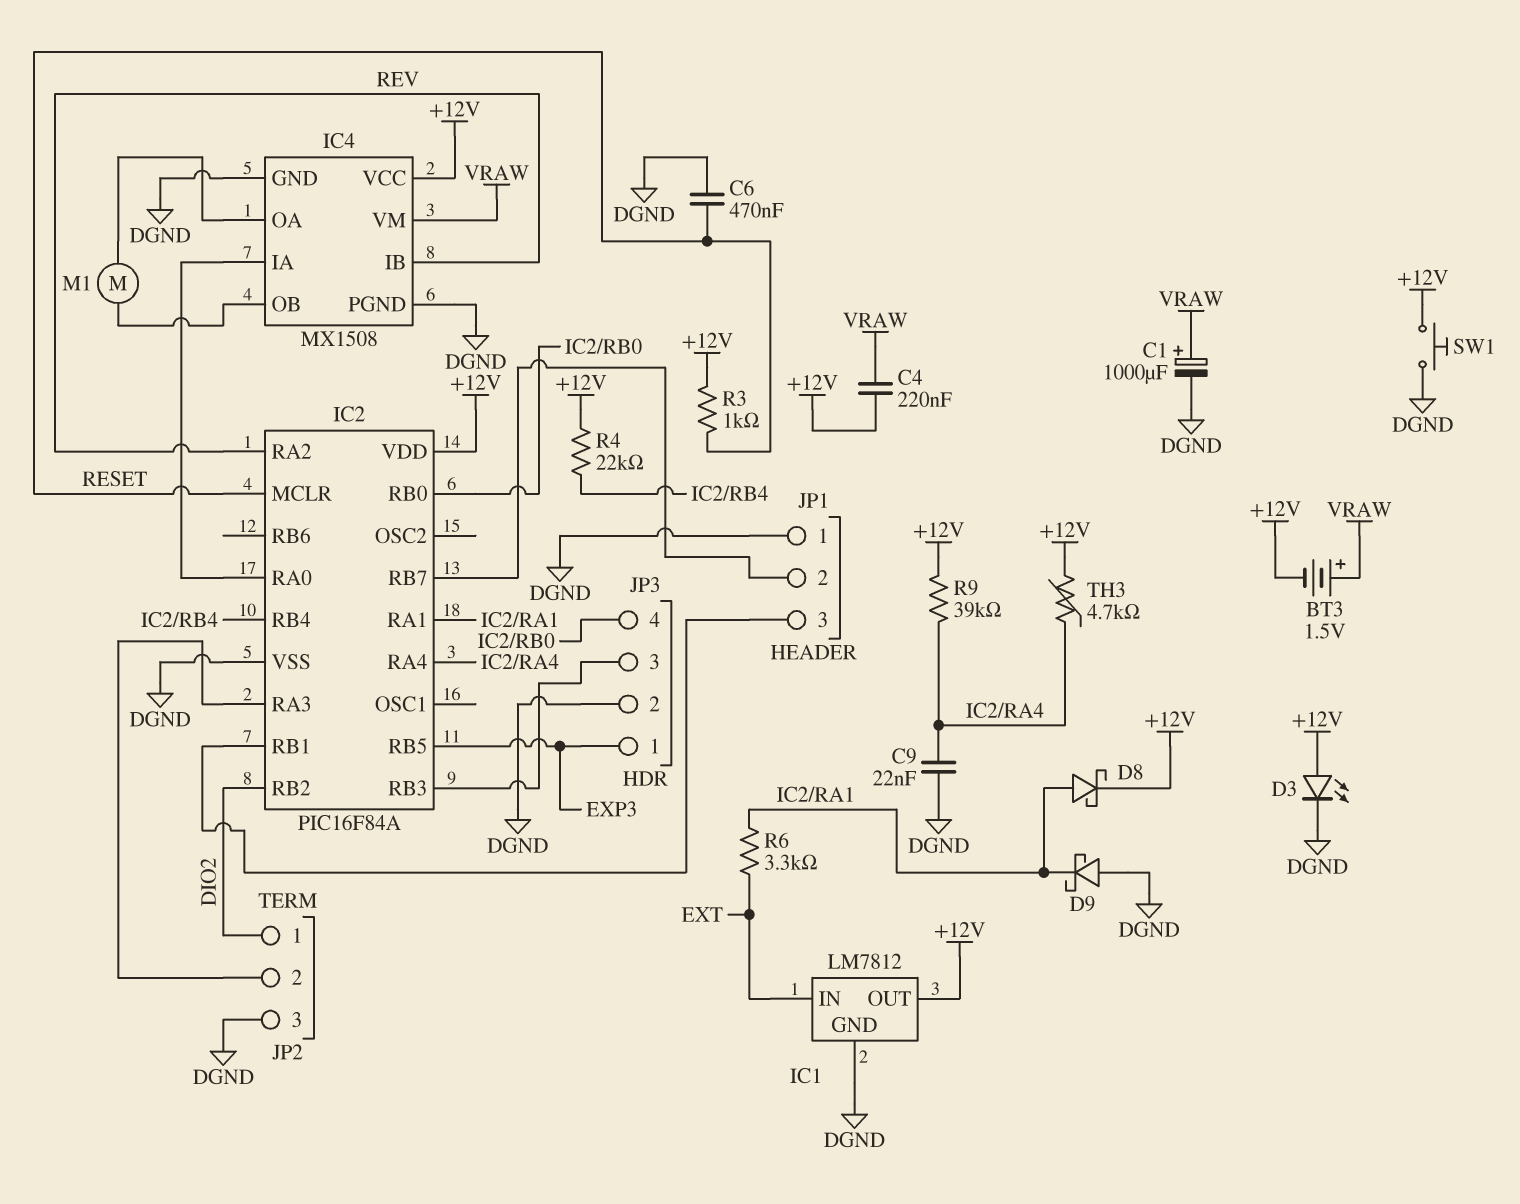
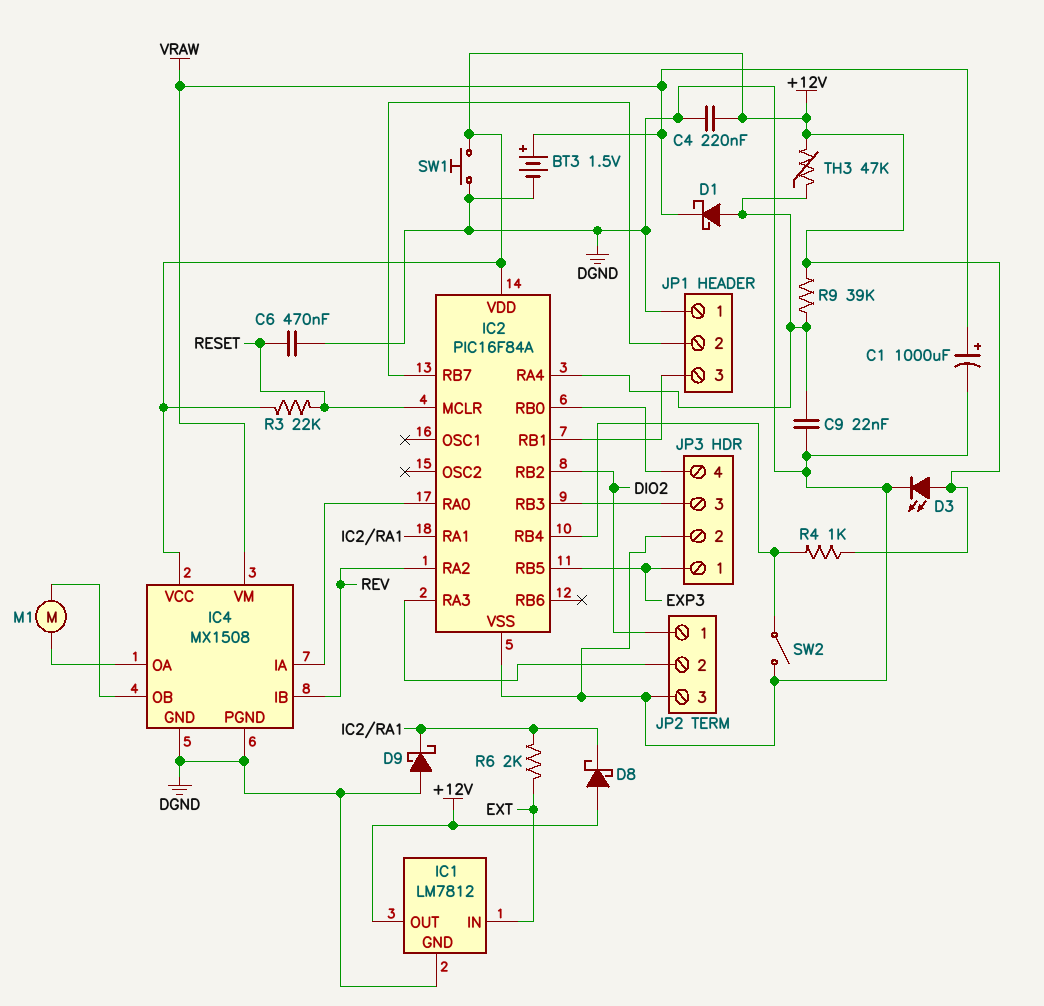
BT3: 1.5V (plus VRAW, minus +12V) -> 1.5V (plus VRAW, minus DGND)
C4: 220nF (+12V, VRAW) -> 220nF (+12V, DGND)
D1: none -> schottky (A IC2/RA4, K VRAW)
D8: schottky (A IC2/RA1, K +12V) -> schottky (A +12V, K IC2/RA1)
R3: 1k (+12V, RESET) -> 22k (+12V, RESET)
R4: 22k (+12V, IC2/RB4) -> 1k (+12V, IC2/RB4)
R6: 3.3k (EXT, IC2/RA1) -> 2k (EXT, IC2/RA1)
SW2: none -> switch (DGND, IC2/RB4)
TH3: 4.7k (+12V, IC2/RA4) -> 47k (+12V, IC2/RA4)

